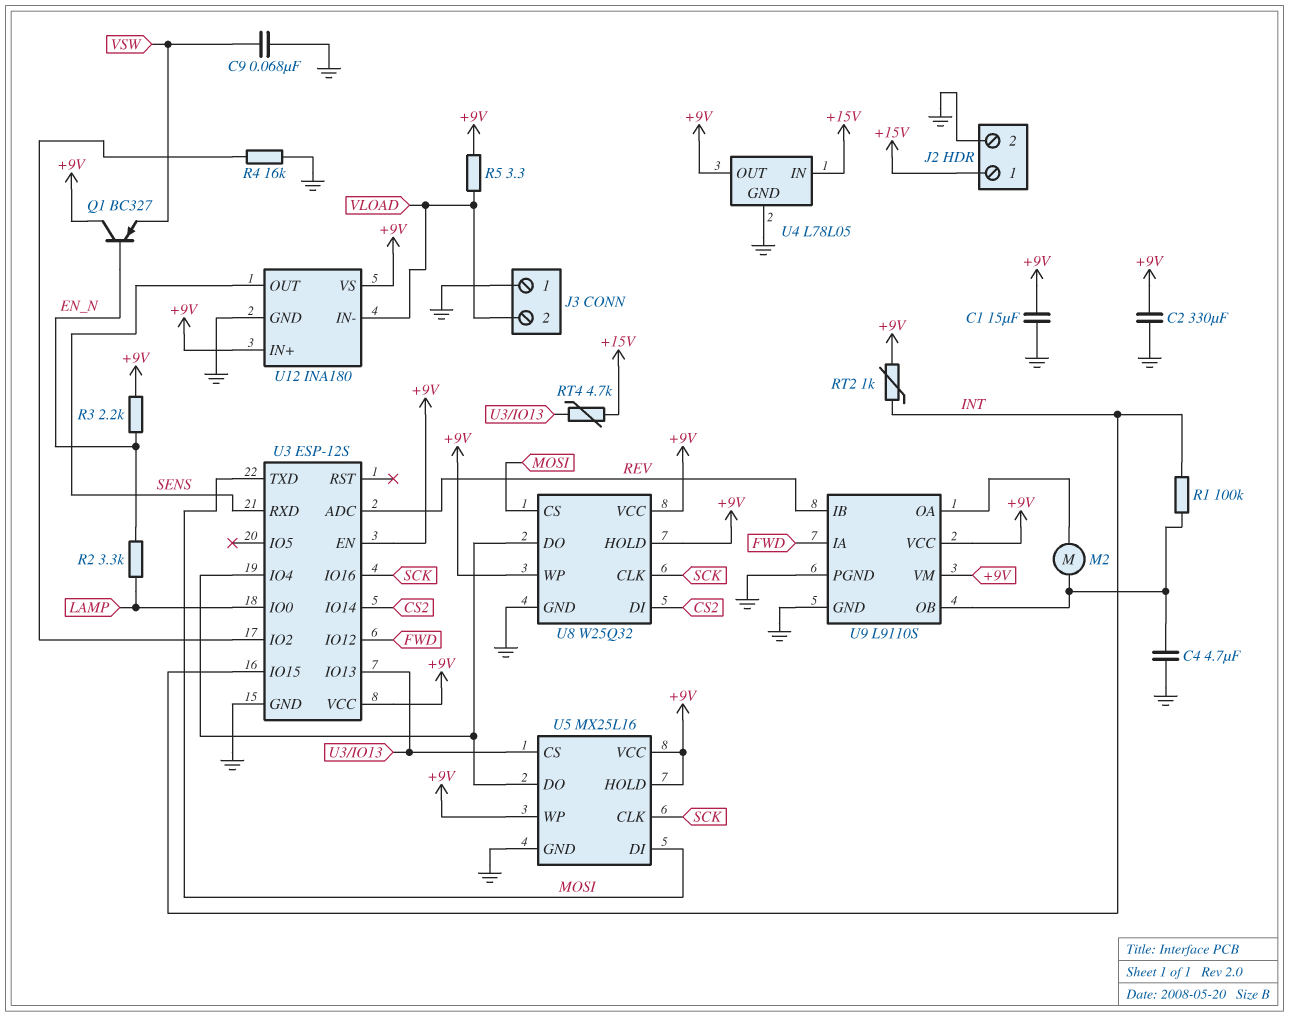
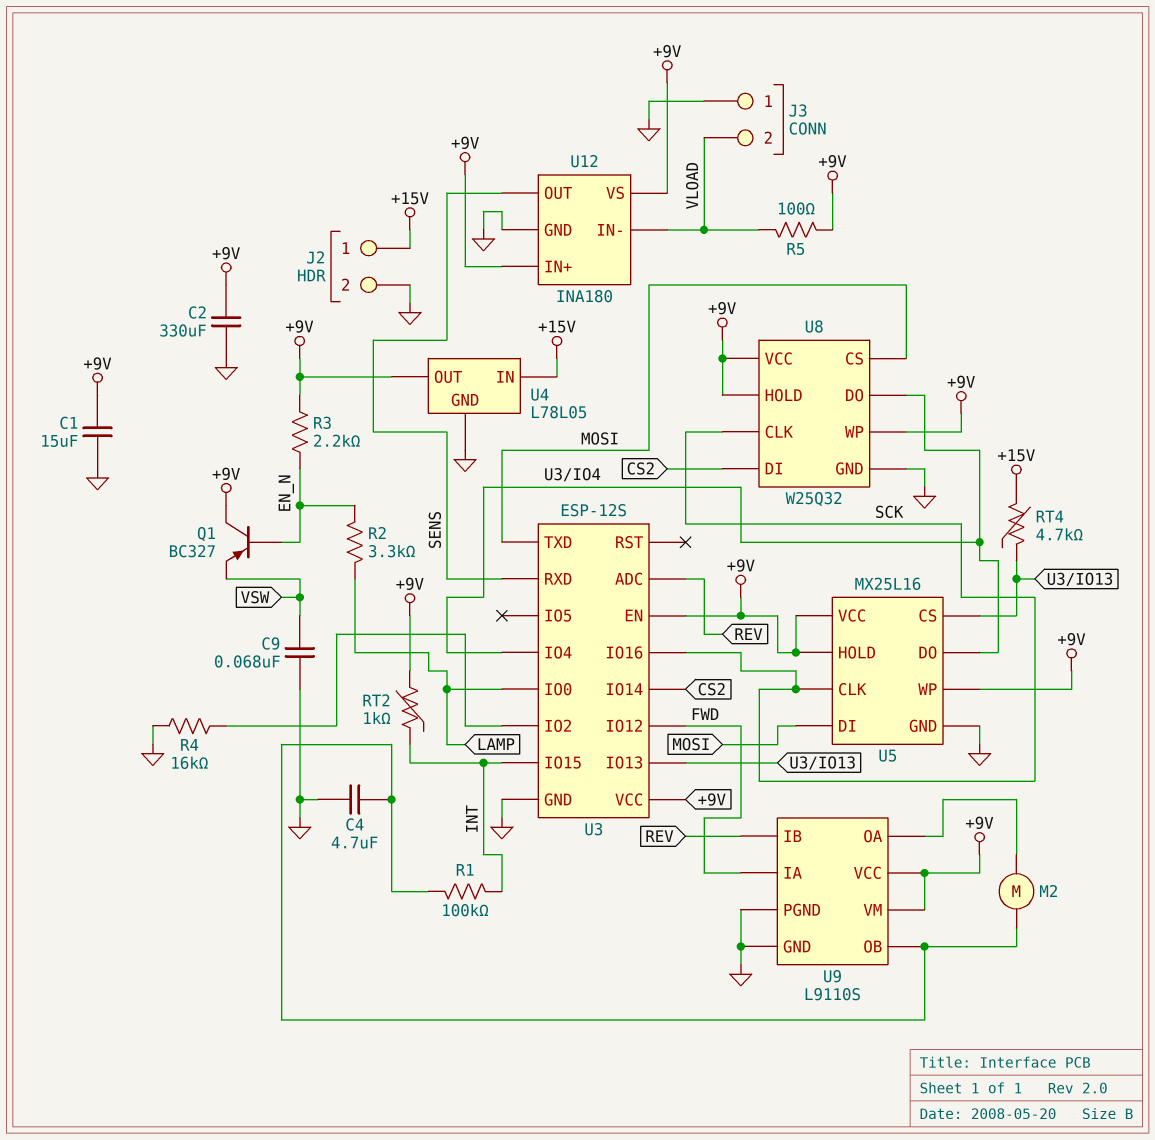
R5: 3.3 (+9V, VLOAD) -> 100 (+9V, VLOAD)

